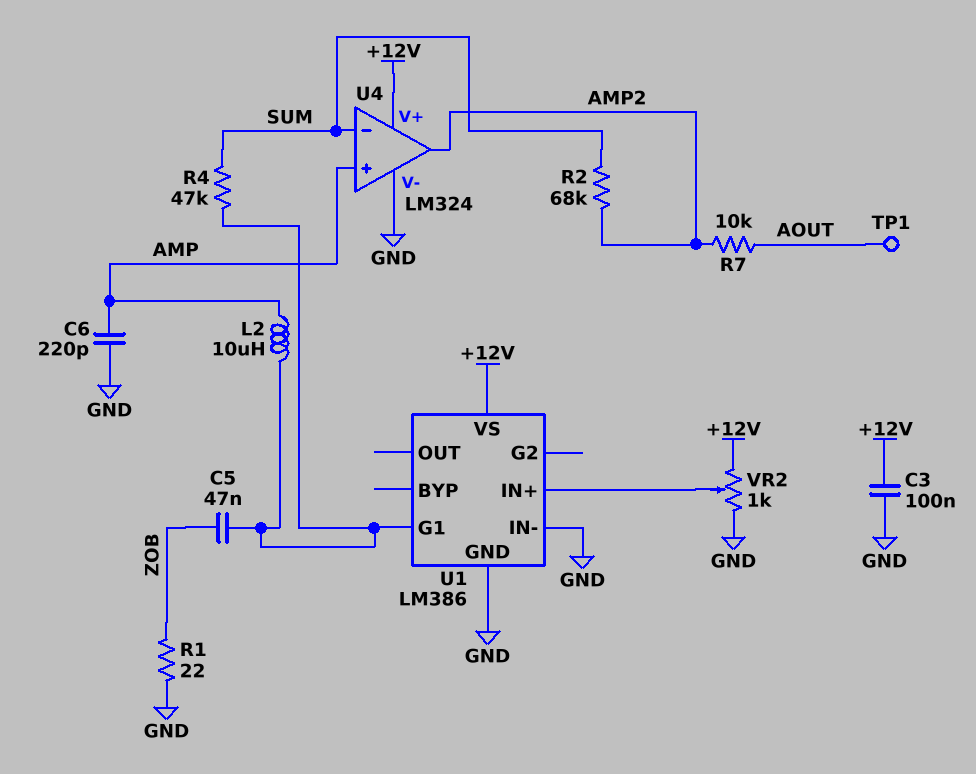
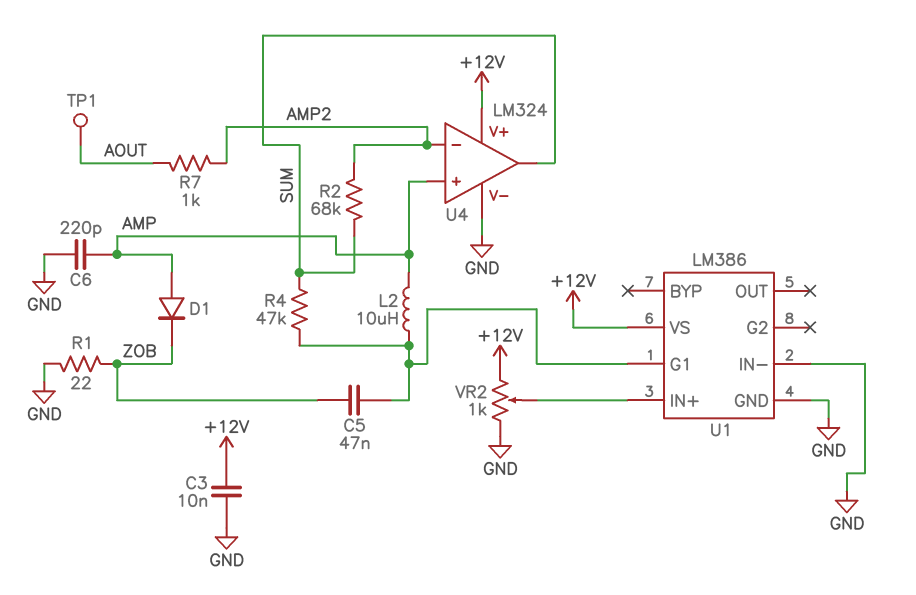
C3: 100nF (+12V, GND) -> 10nF (+12V, GND)
D1: none -> diode (A AMP, K ZOB)
R7: 10k (AMP2, AOUT) -> 1k (AMP2, AOUT)
U4 pin in-: SUM -> AMP2
U4 pin out: AMP2 -> SUM

